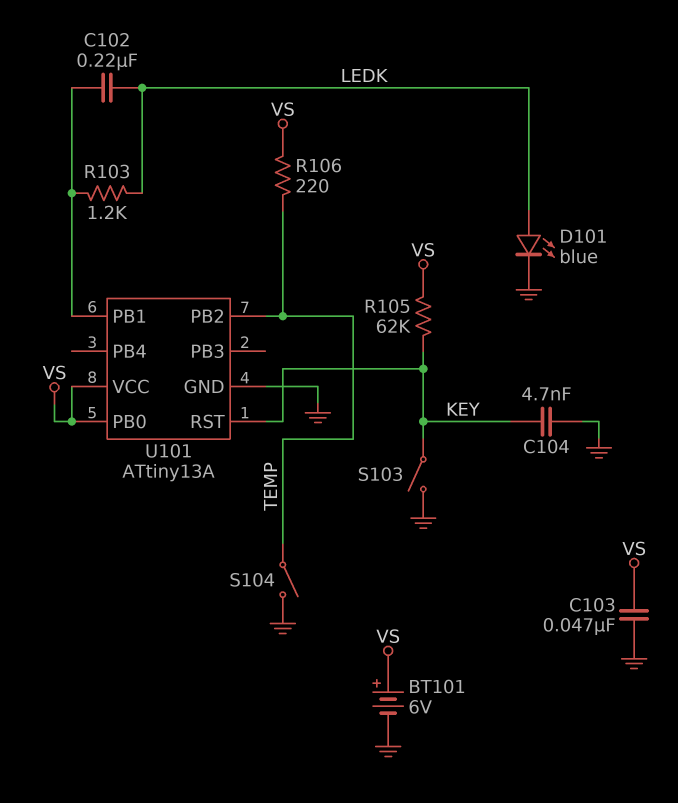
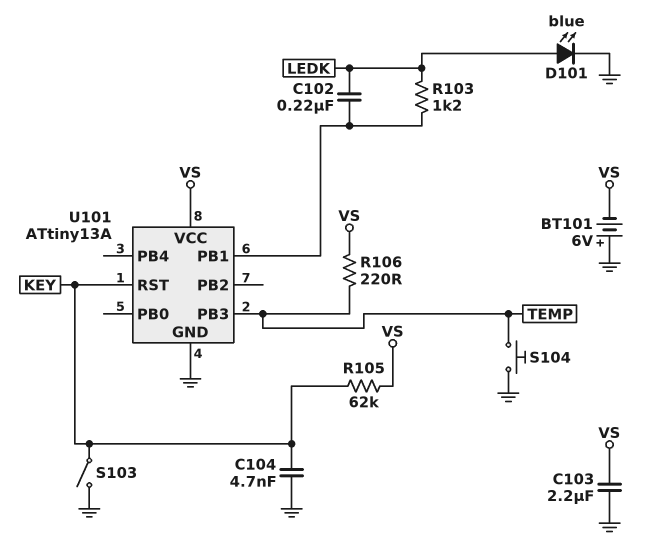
BT101: 6V (plus VS, minus GND) -> 6V (plus GND, minus VS)
C103: 47nF (GND, VS) -> 2.2uF (GND, VS)
S104: switch (GND, TEMP) -> button (GND, TEMP)
U101 pin PB0: VS -> none
U101 pin PB2: TEMP -> none
U101 pin PB3: none -> TEMP

